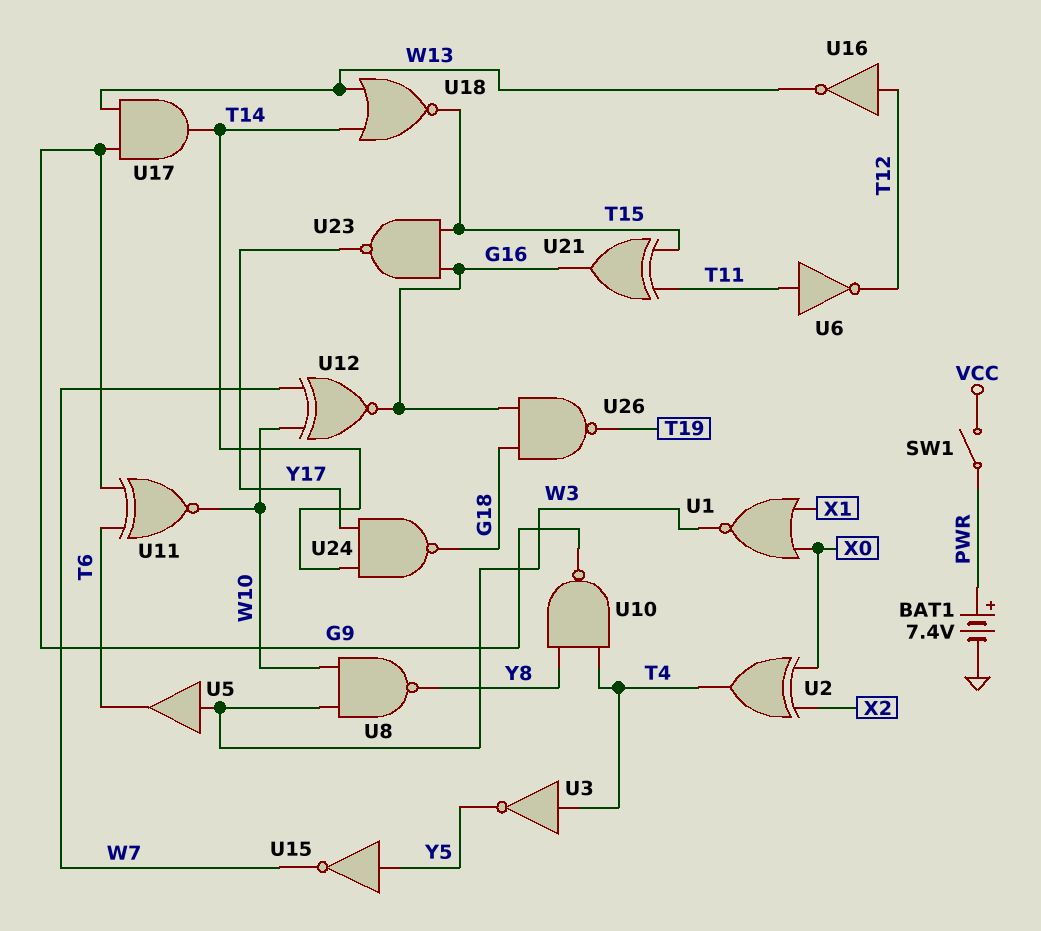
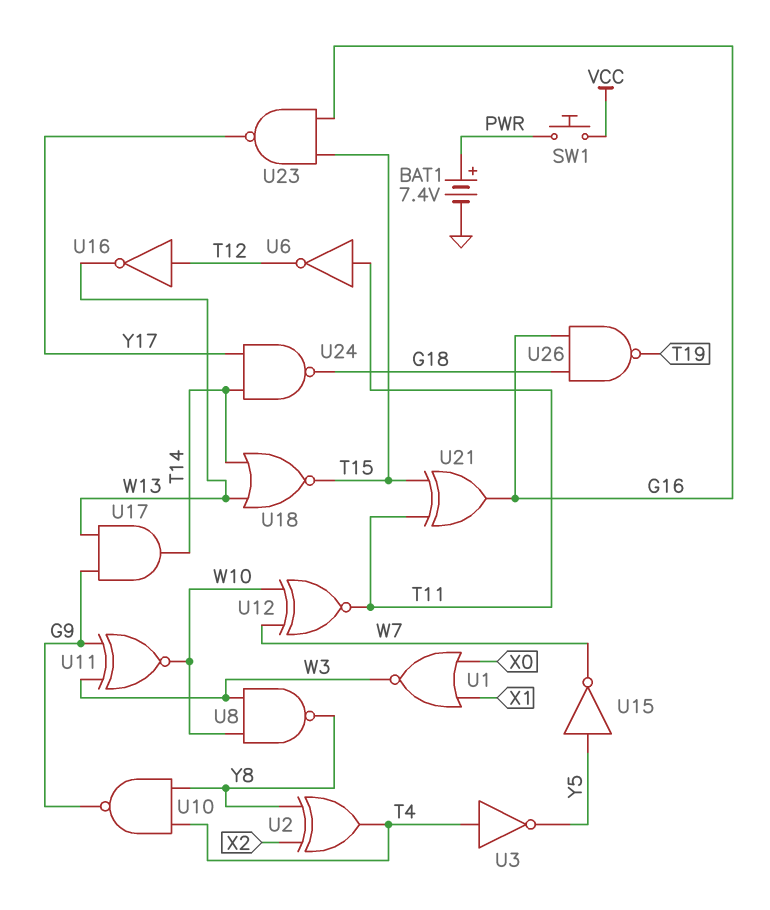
SW1: switch (PWR, VCC) -> button (PWR, VCC)
U2: XOR (in X0, in X2, out T4) -> XOR (in X2, in Y8, out T4)
U5: buffer (in W3, out T6) -> none
U11: XNOR (in G9, in T6, out W10) -> XNOR (in G9, in W3, out W10)
U12: XNOR (in W7, in W10, out G16) -> XNOR (in W7, in W10, out T11)

